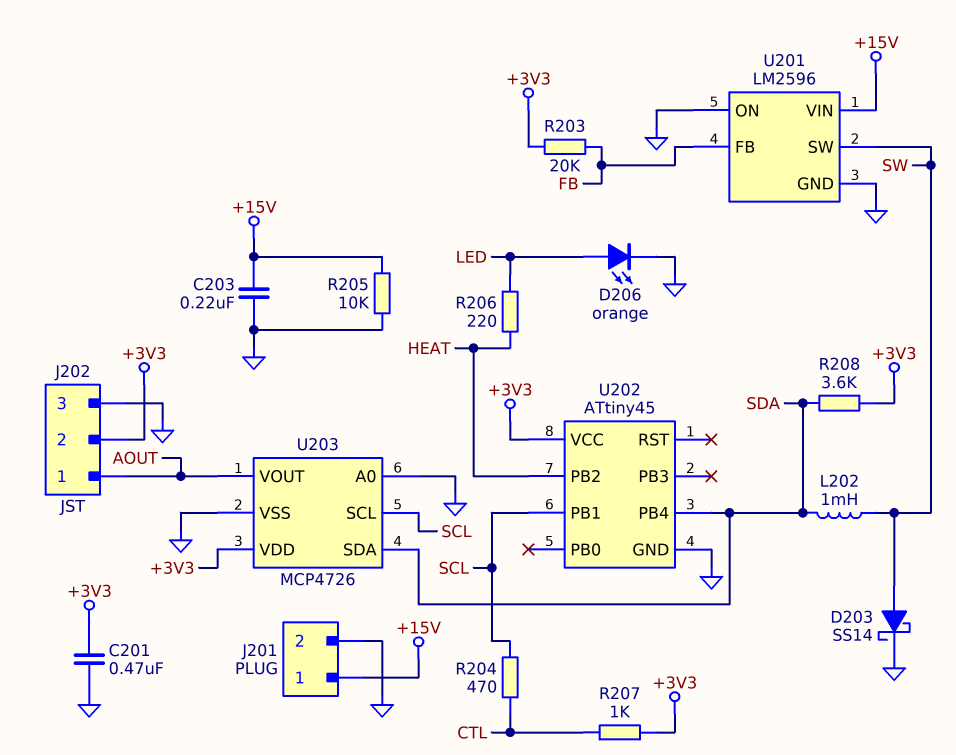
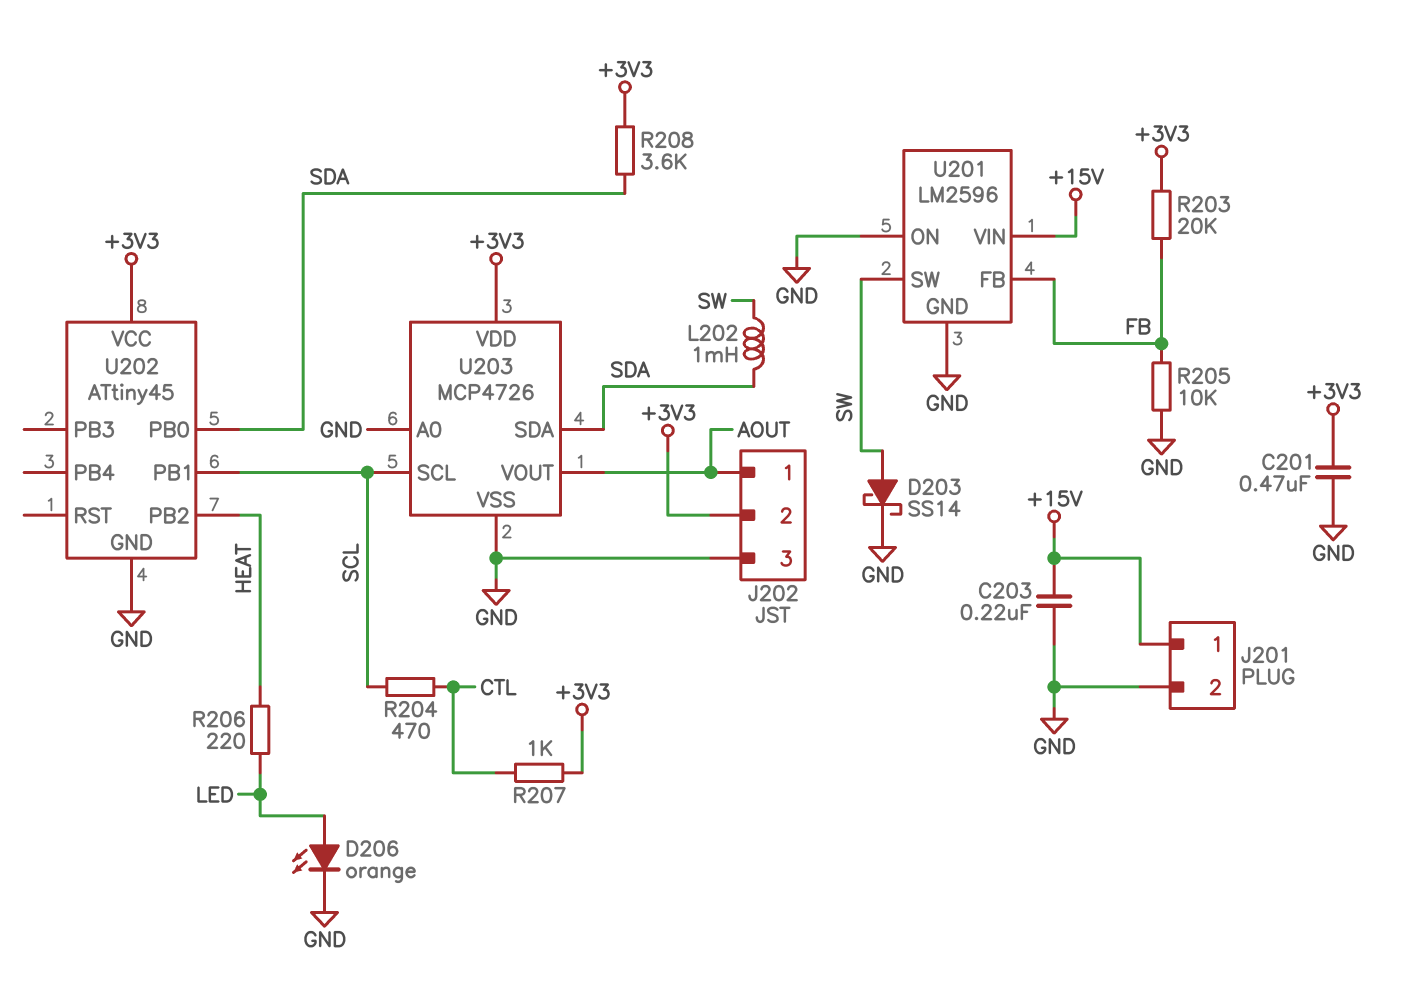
R205: 10k (+15V, GND) -> 10k (FB, GND)
U202 pin PB0: none -> SDA
U202 pin PB4: SDA -> none

